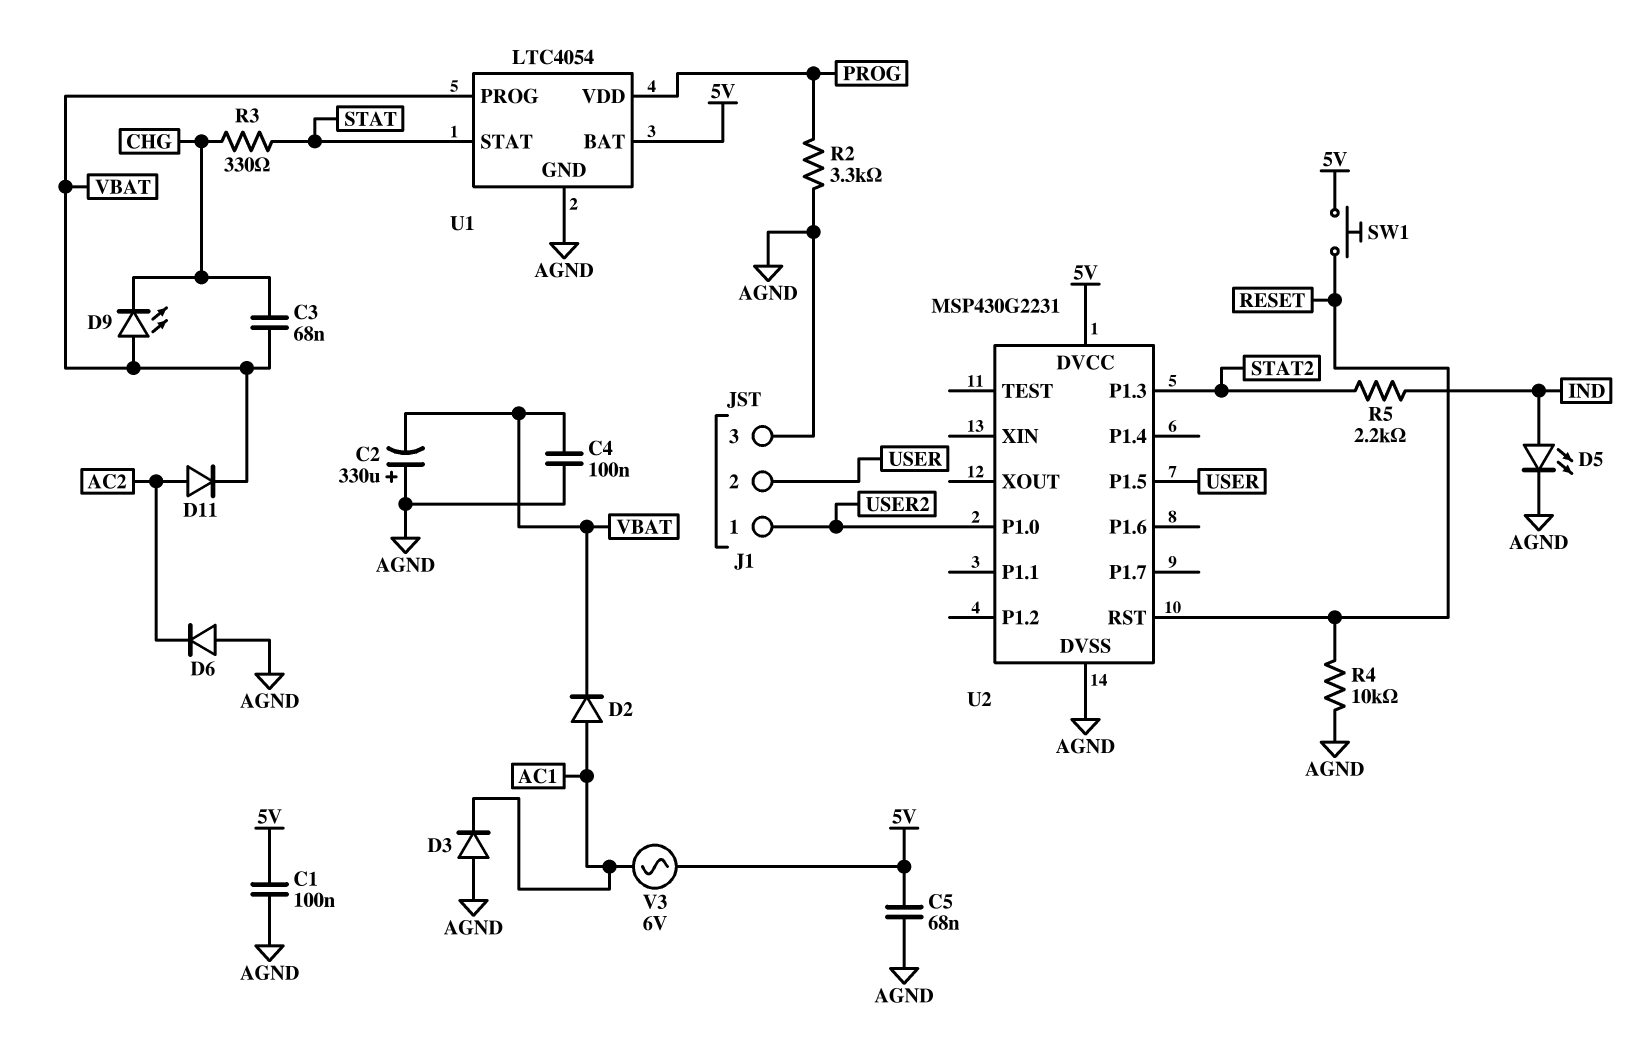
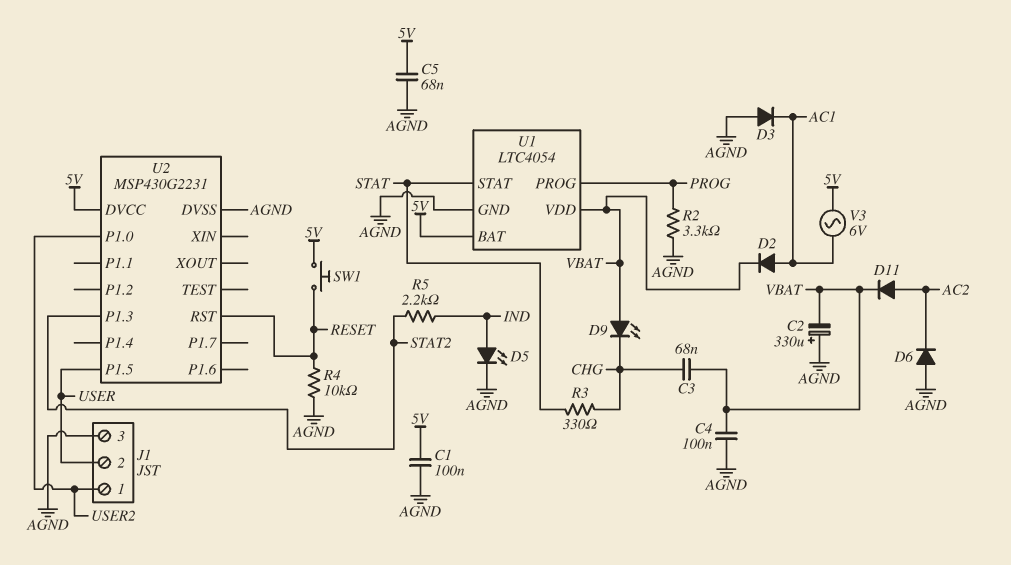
U1 pin PROG: VBAT -> PROG
U1 pin VDD: PROG -> VBAT

